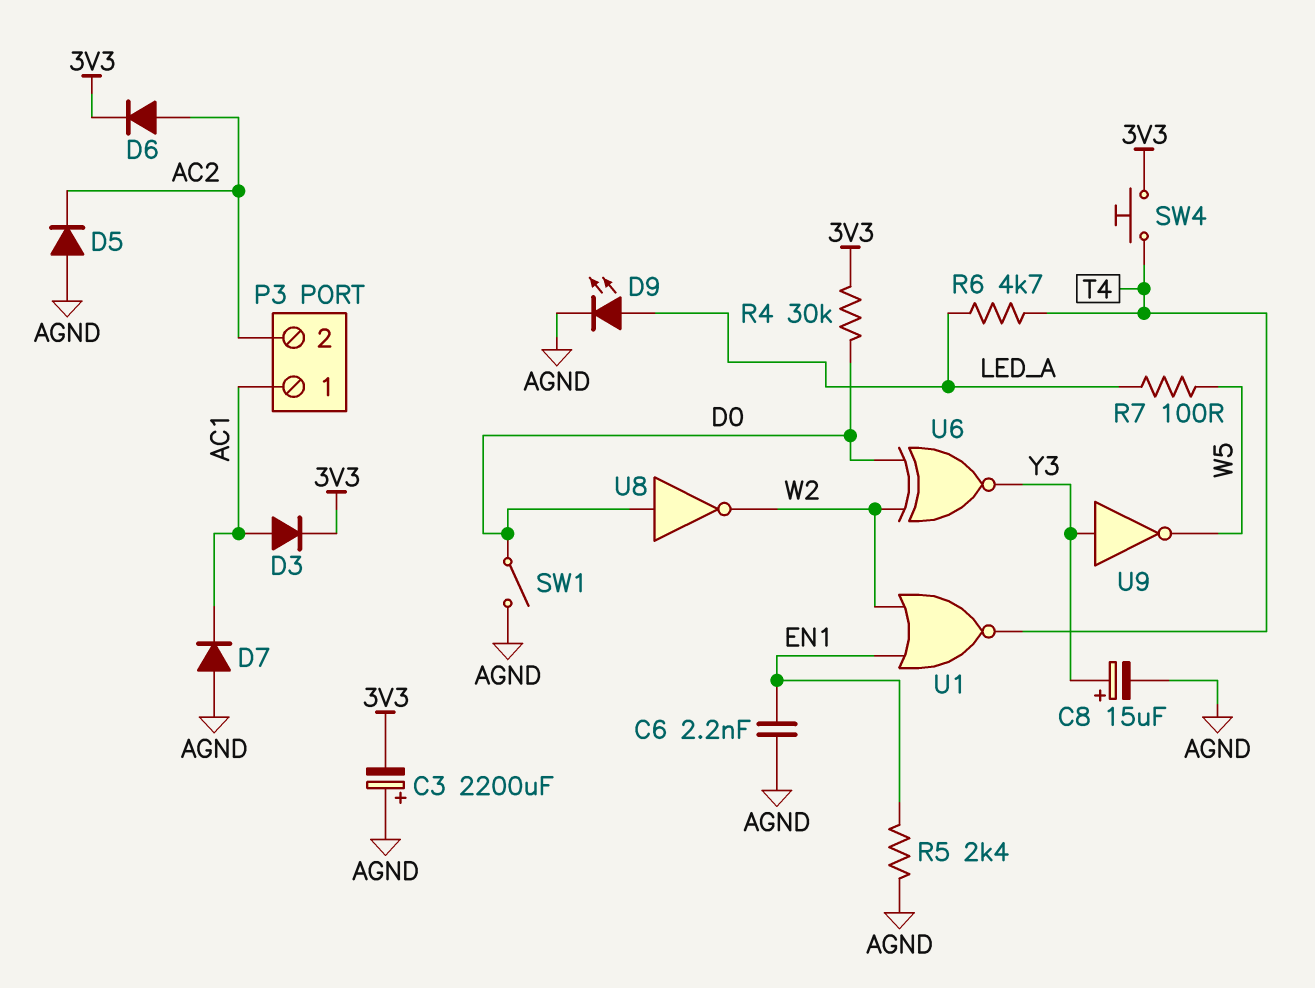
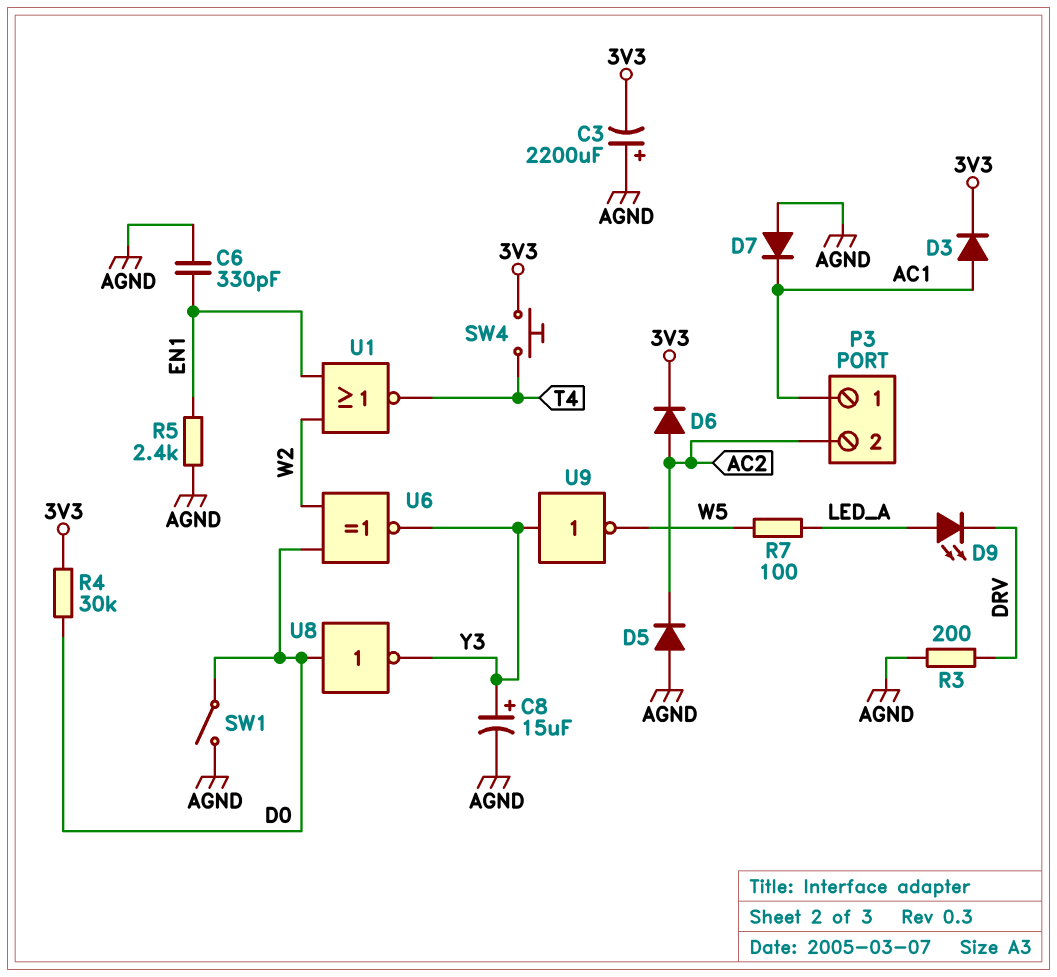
C6: 2.2nF (AGND, EN1) -> 330pF (AGND, EN1)
D9: LED (A LED_A, K AGND) -> LED (A LED_A, K DRV)
R3: none -> 200 (AGND, DRV)
R6: 4.7k (LED_A, T4) -> none
U8: NOT (in D0, out W2) -> NOT (in D0, out Y3)

